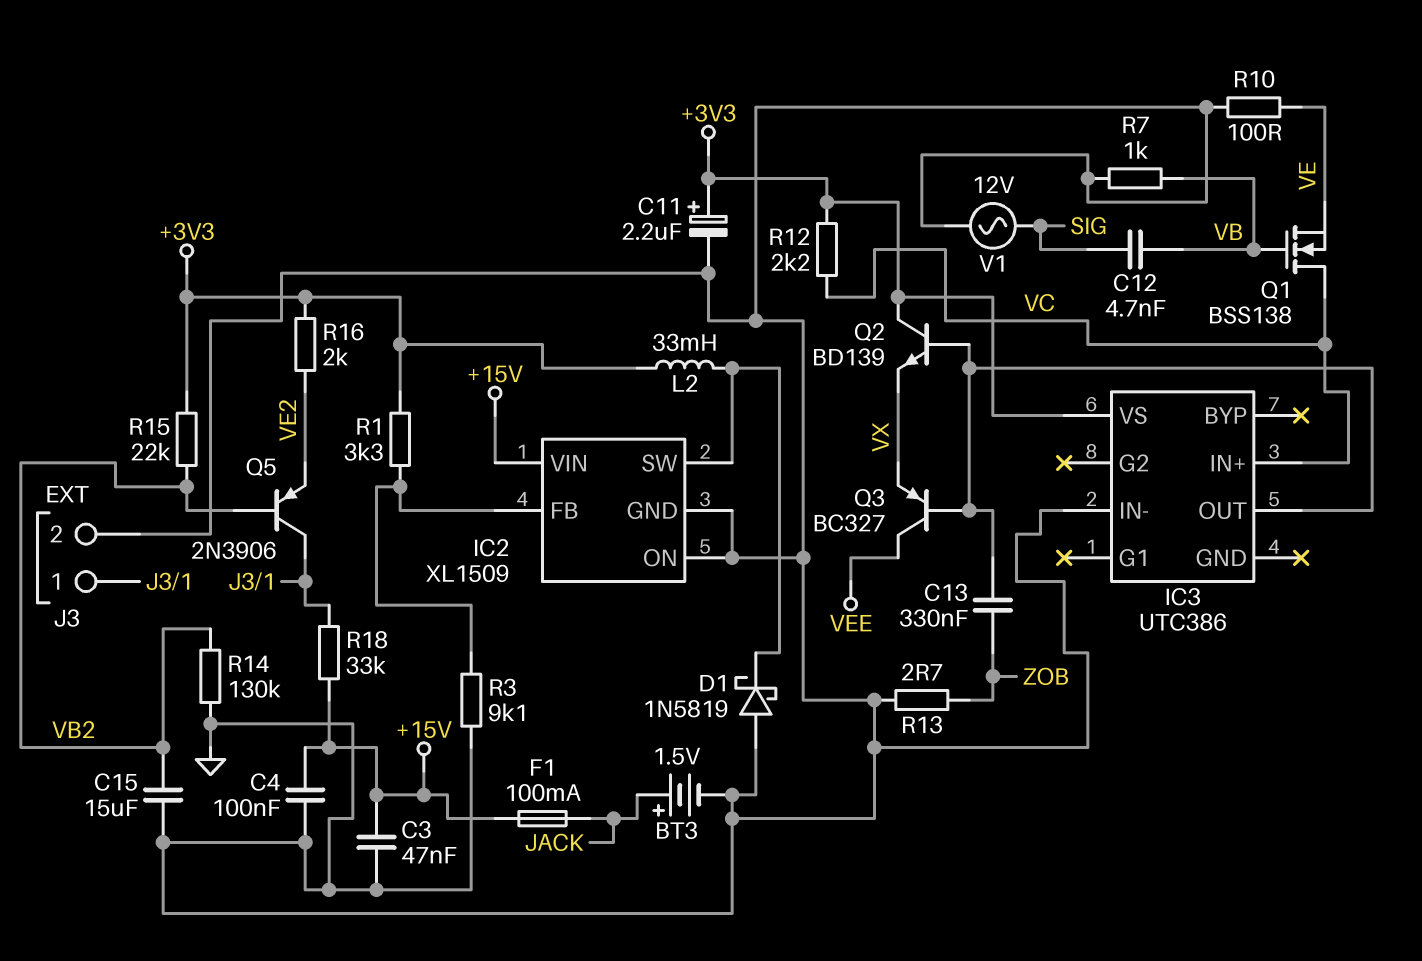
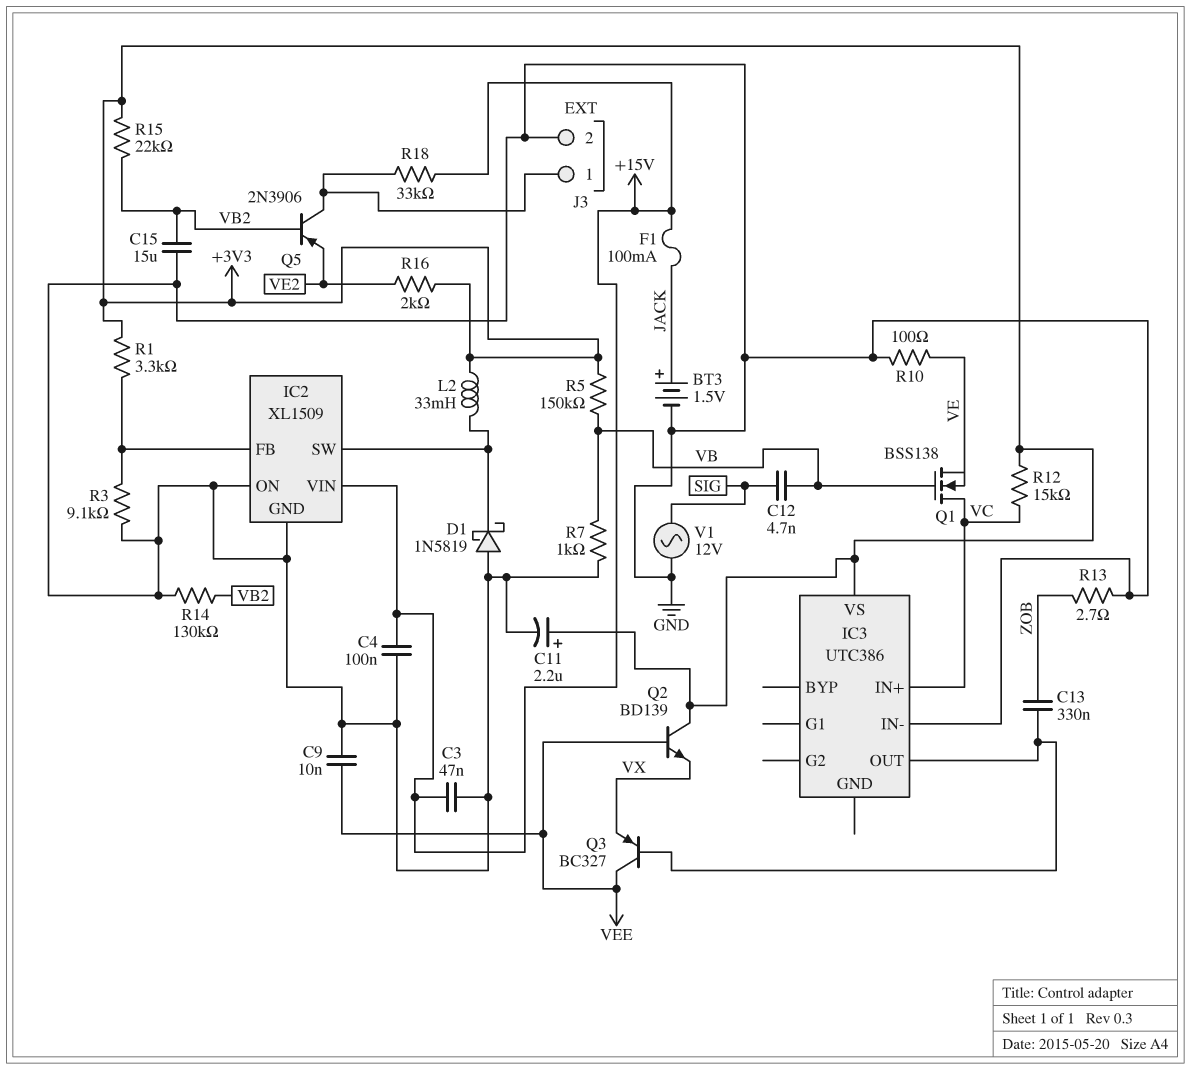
C9: none -> 10nF (GND, VEE)
Q2: NPN BD139 (B IC3/OUT, C +3V3, E VX) -> NPN BD139 (B VEE, C +3V3, E VX)
R5: none -> 150k (+3V3, VB)
R12: 2.2k (+3V3, VC) -> 15k (+3V3, VC)

